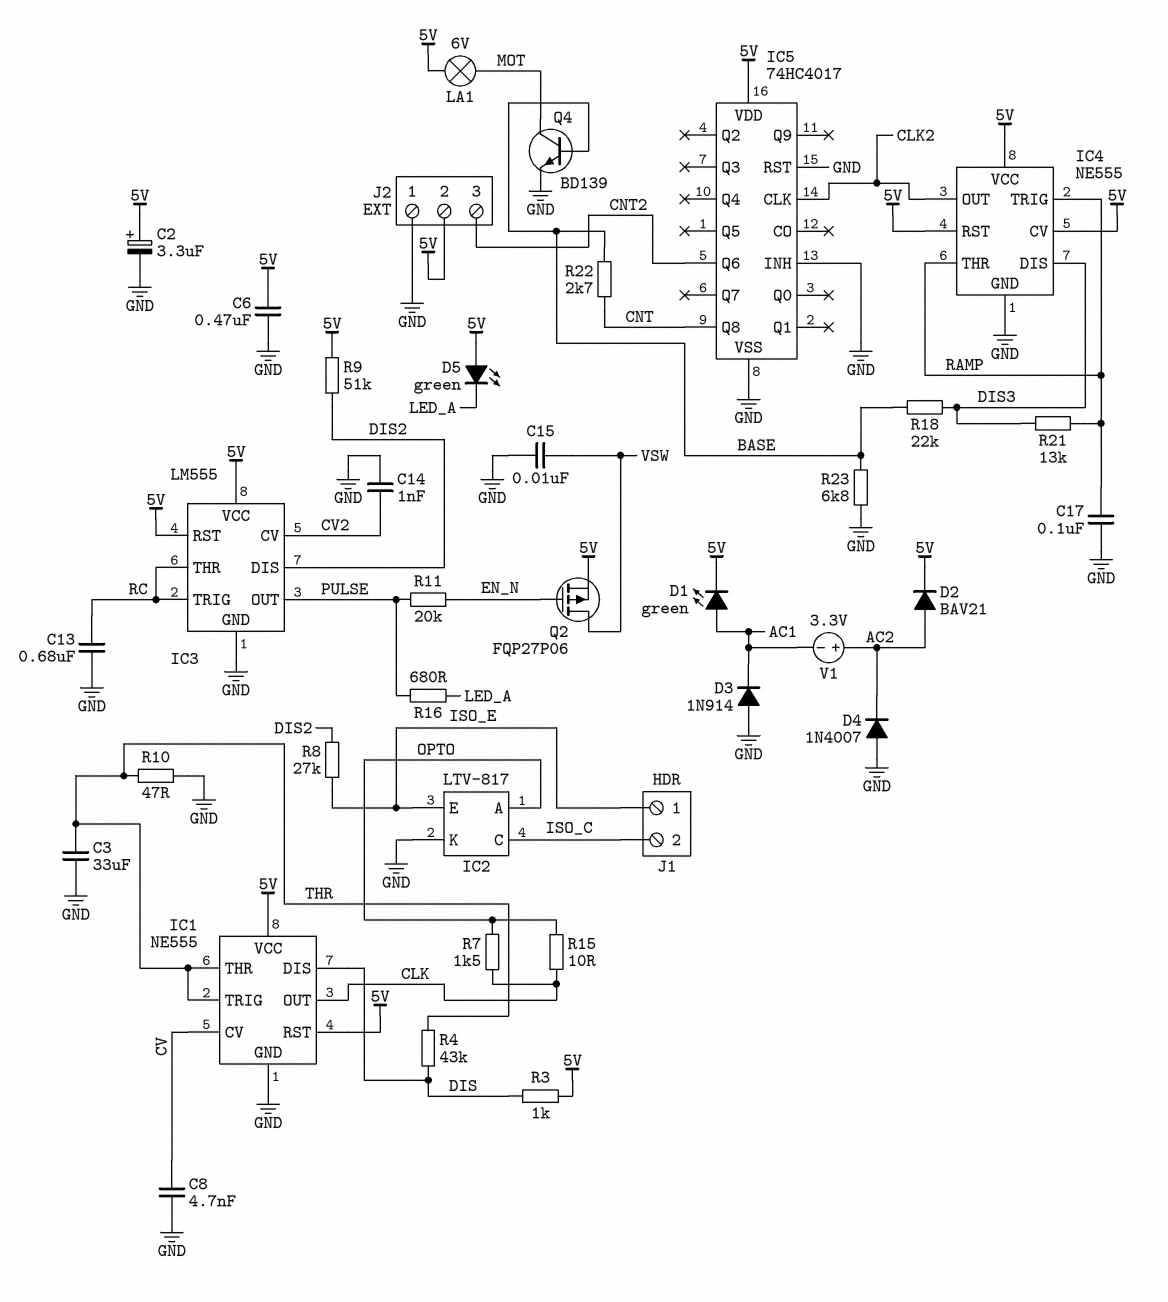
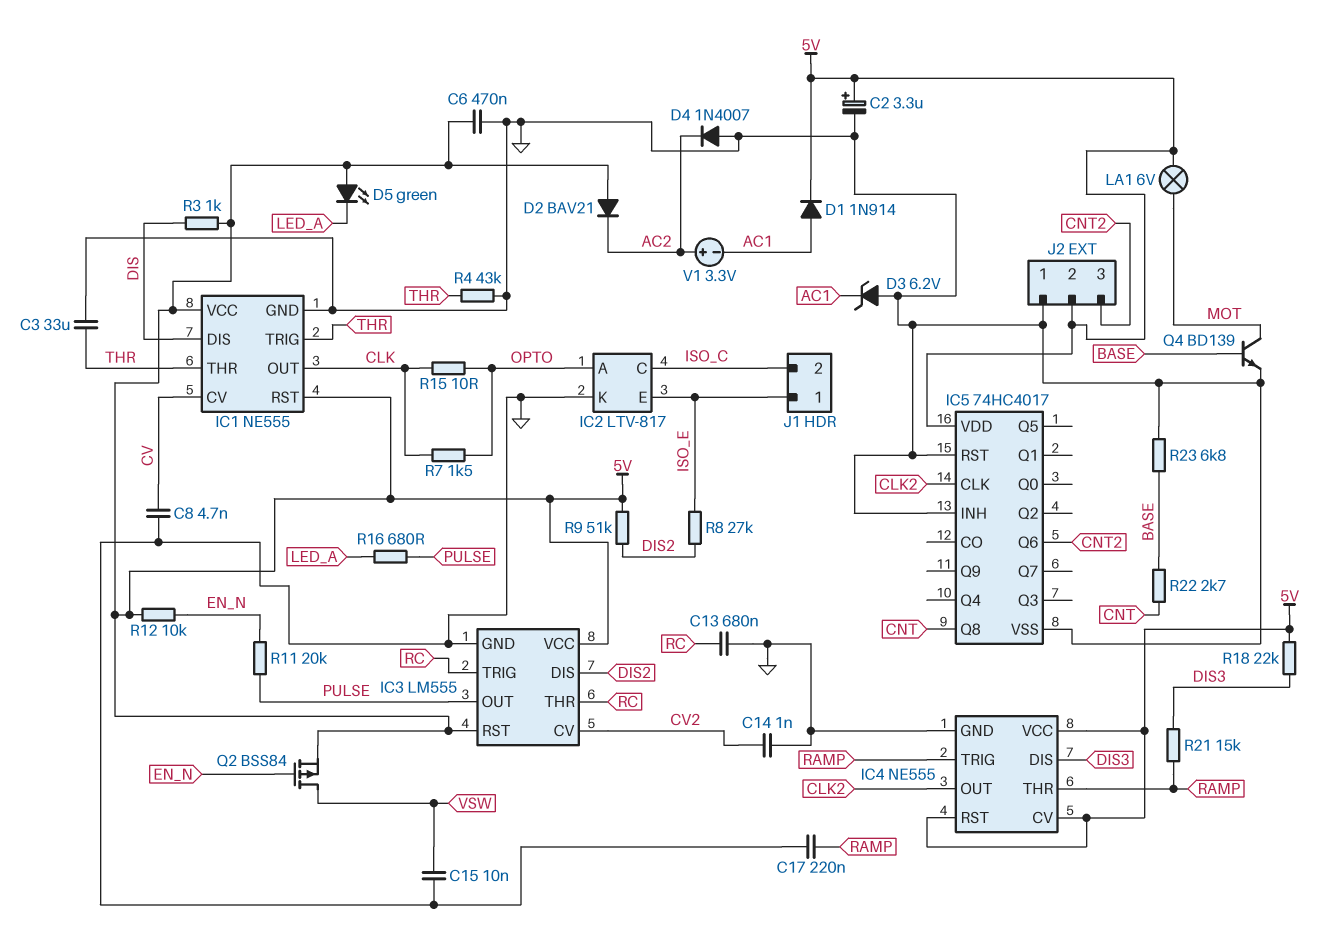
C17: 100nF (GND, RAMP) -> 220nF (GND, RAMP)
D1: LED green (A AC1, K 5V) -> diode 1N914 (A AC1, K 5V)
D2: diode BAV21 (A AC2, K 5V) -> diode BAV21 (A 5V, K AC2)
D3: diode 1N914 (A GND, K AC1) -> zener 6.2V (A GND, K AC1)
Q2: PMOS FQP27P06 (G EN_N, D VSW, S 5V) -> PMOS BSS84 (G EN_N, D VSW, S 5V)
R4: 43k (DIS, THR) -> 43k (GND, THR)
R10: 47 (GND, THR) -> none
R12: none -> 10k (5V, EN_N)
R18: 22k (BASE, DIS3) -> 22k (5V, DIS3)
R21: 13k (DIS3, RAMP) -> 15k (DIS3, RAMP)

